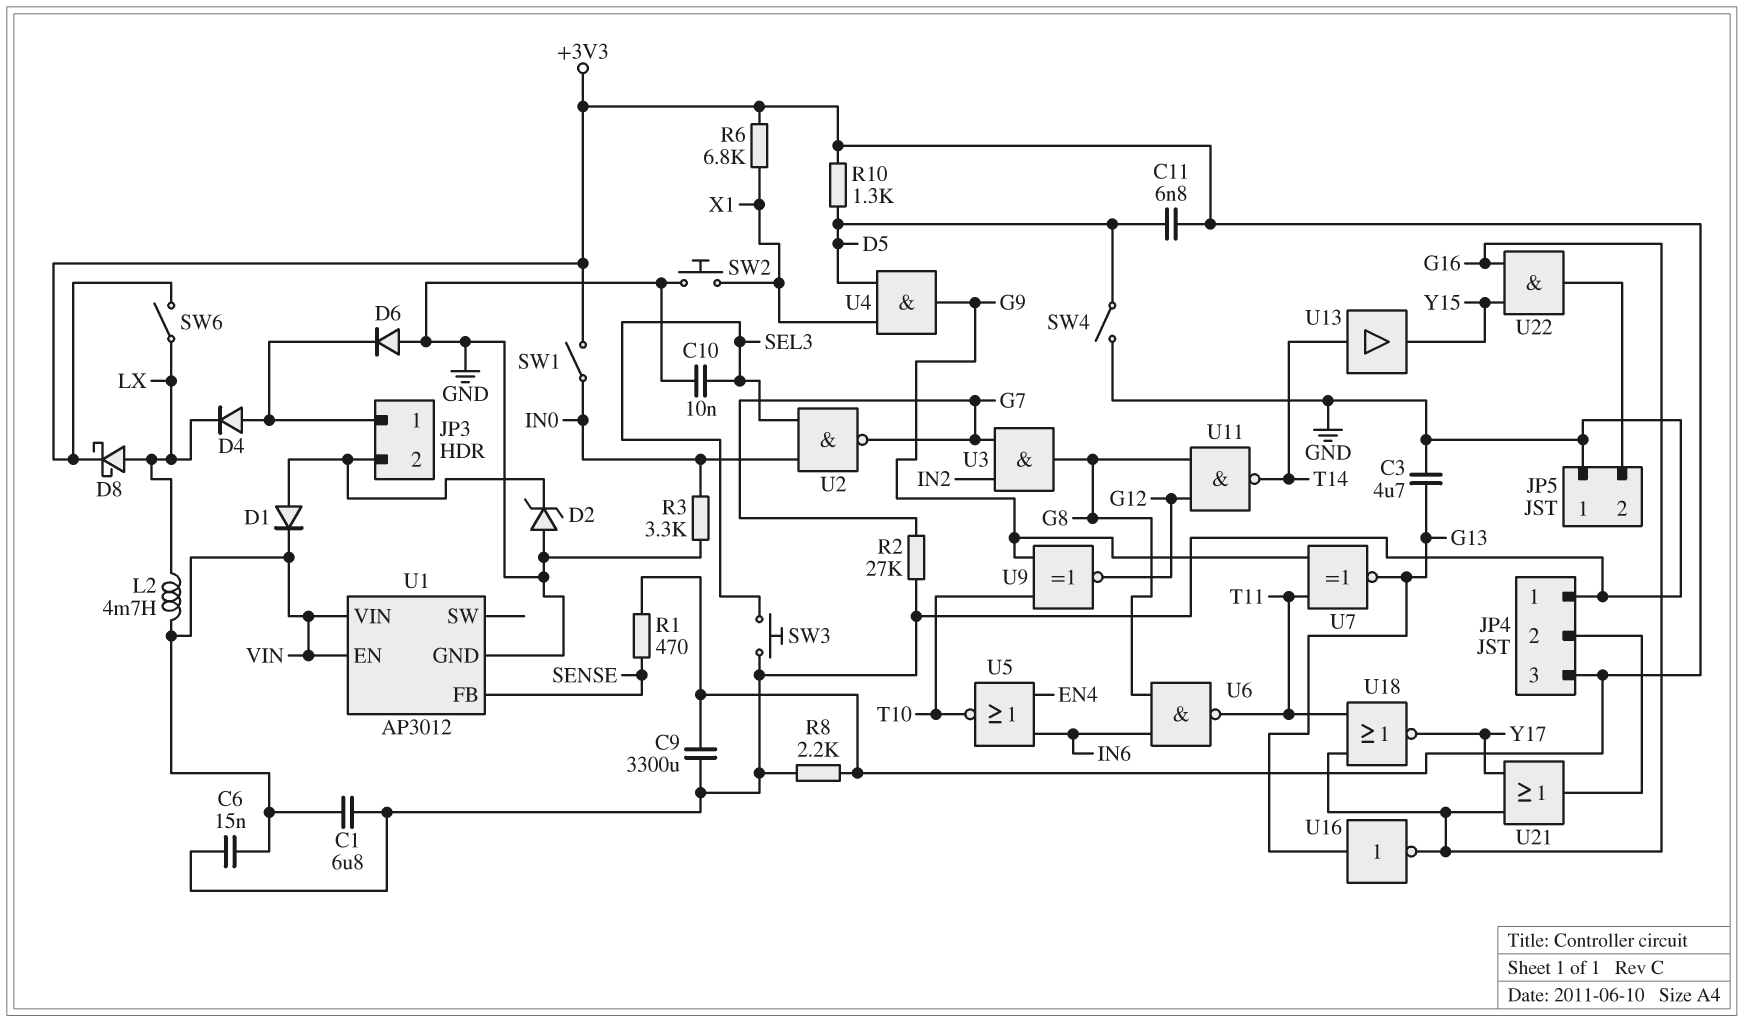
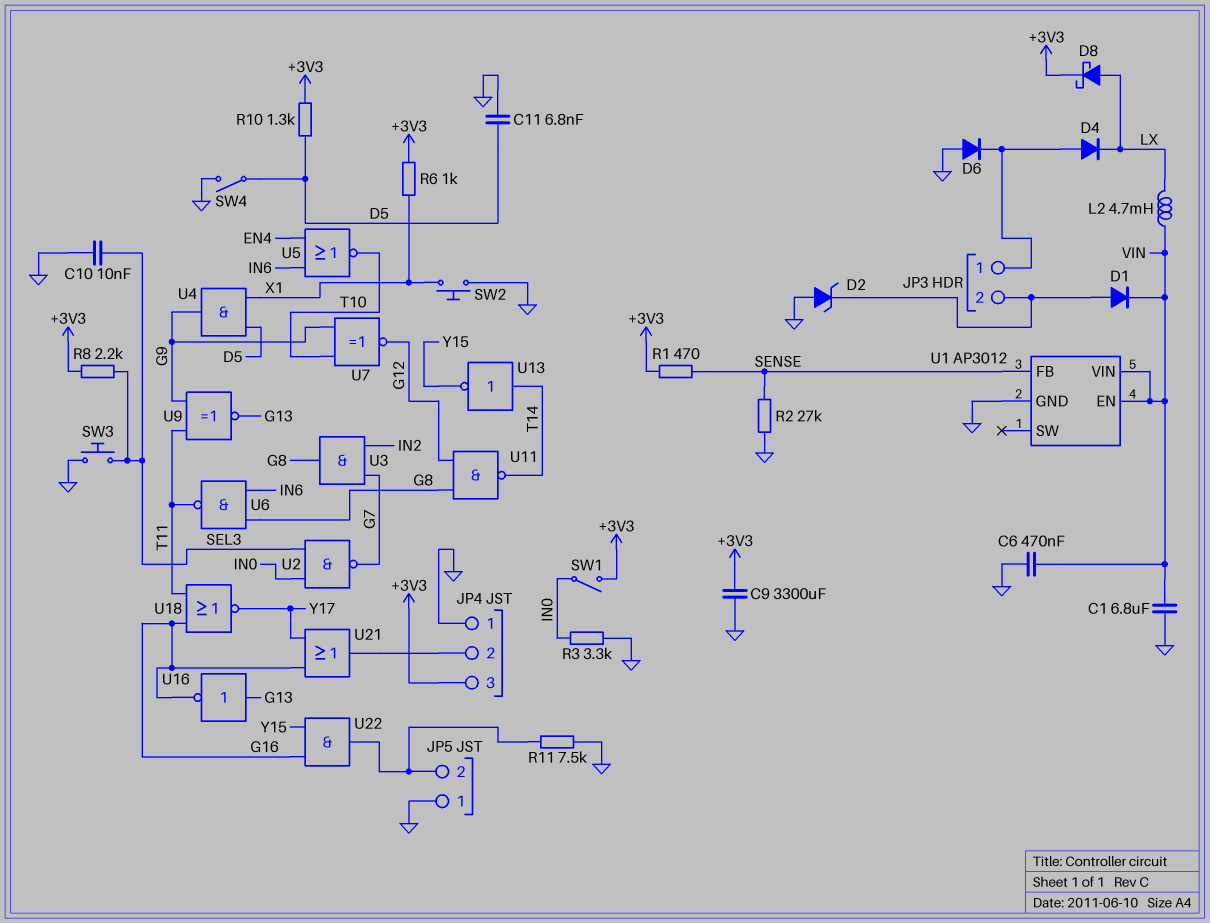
C3: 4.7uF (G13, GND) -> none
C6: 15nF (GND, VIN) -> 470nF (GND, VIN)
C11: 6.8nF (+3V3, D5) -> 6.8nF (D5, GND)
R2: 27k (G7, GND) -> 27k (GND, SENSE)
R6: 6.8k (+3V3, X1) -> 1k (+3V3, X1)
R8: 2.2k (+3V3, GND) -> 2.2k (+3V3, SEL3)
R11: none -> 7.5k (GND, JP5/2)
SW6: switch (+3V3, LX) -> none
U7: XNOR (in G9, in T11, out G13) -> XNOR (in G9, in T10, out G12)
U9: XNOR (in G9, in T10, out G12) -> XNOR (in G9, in T11, out G13)
U13: buffer (in T14, out Y15) -> NOT (in T14, out Y15)

